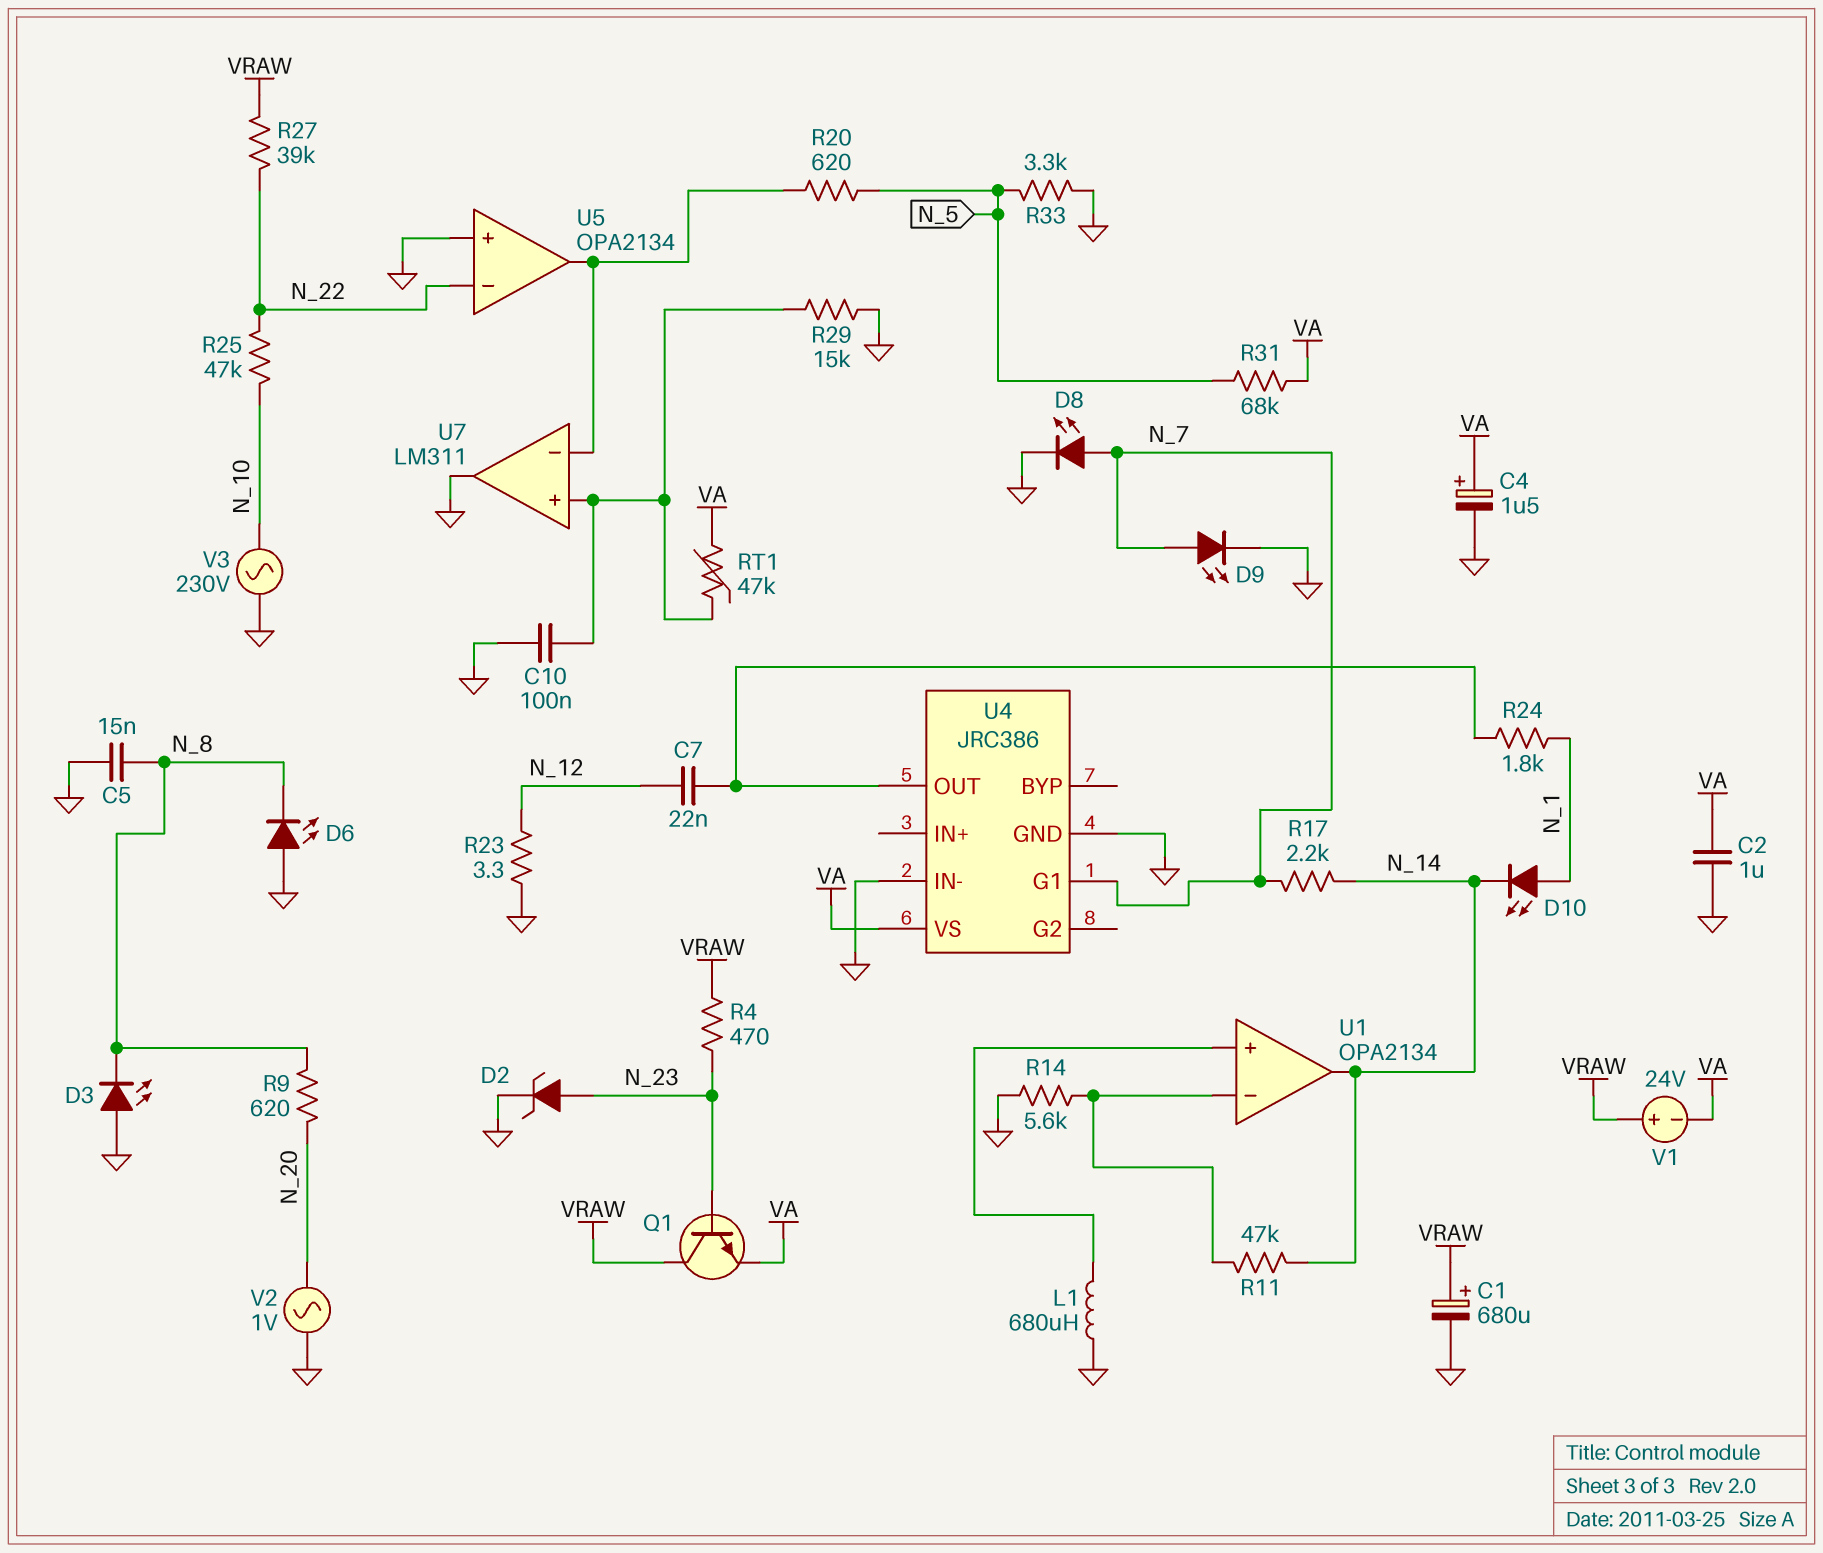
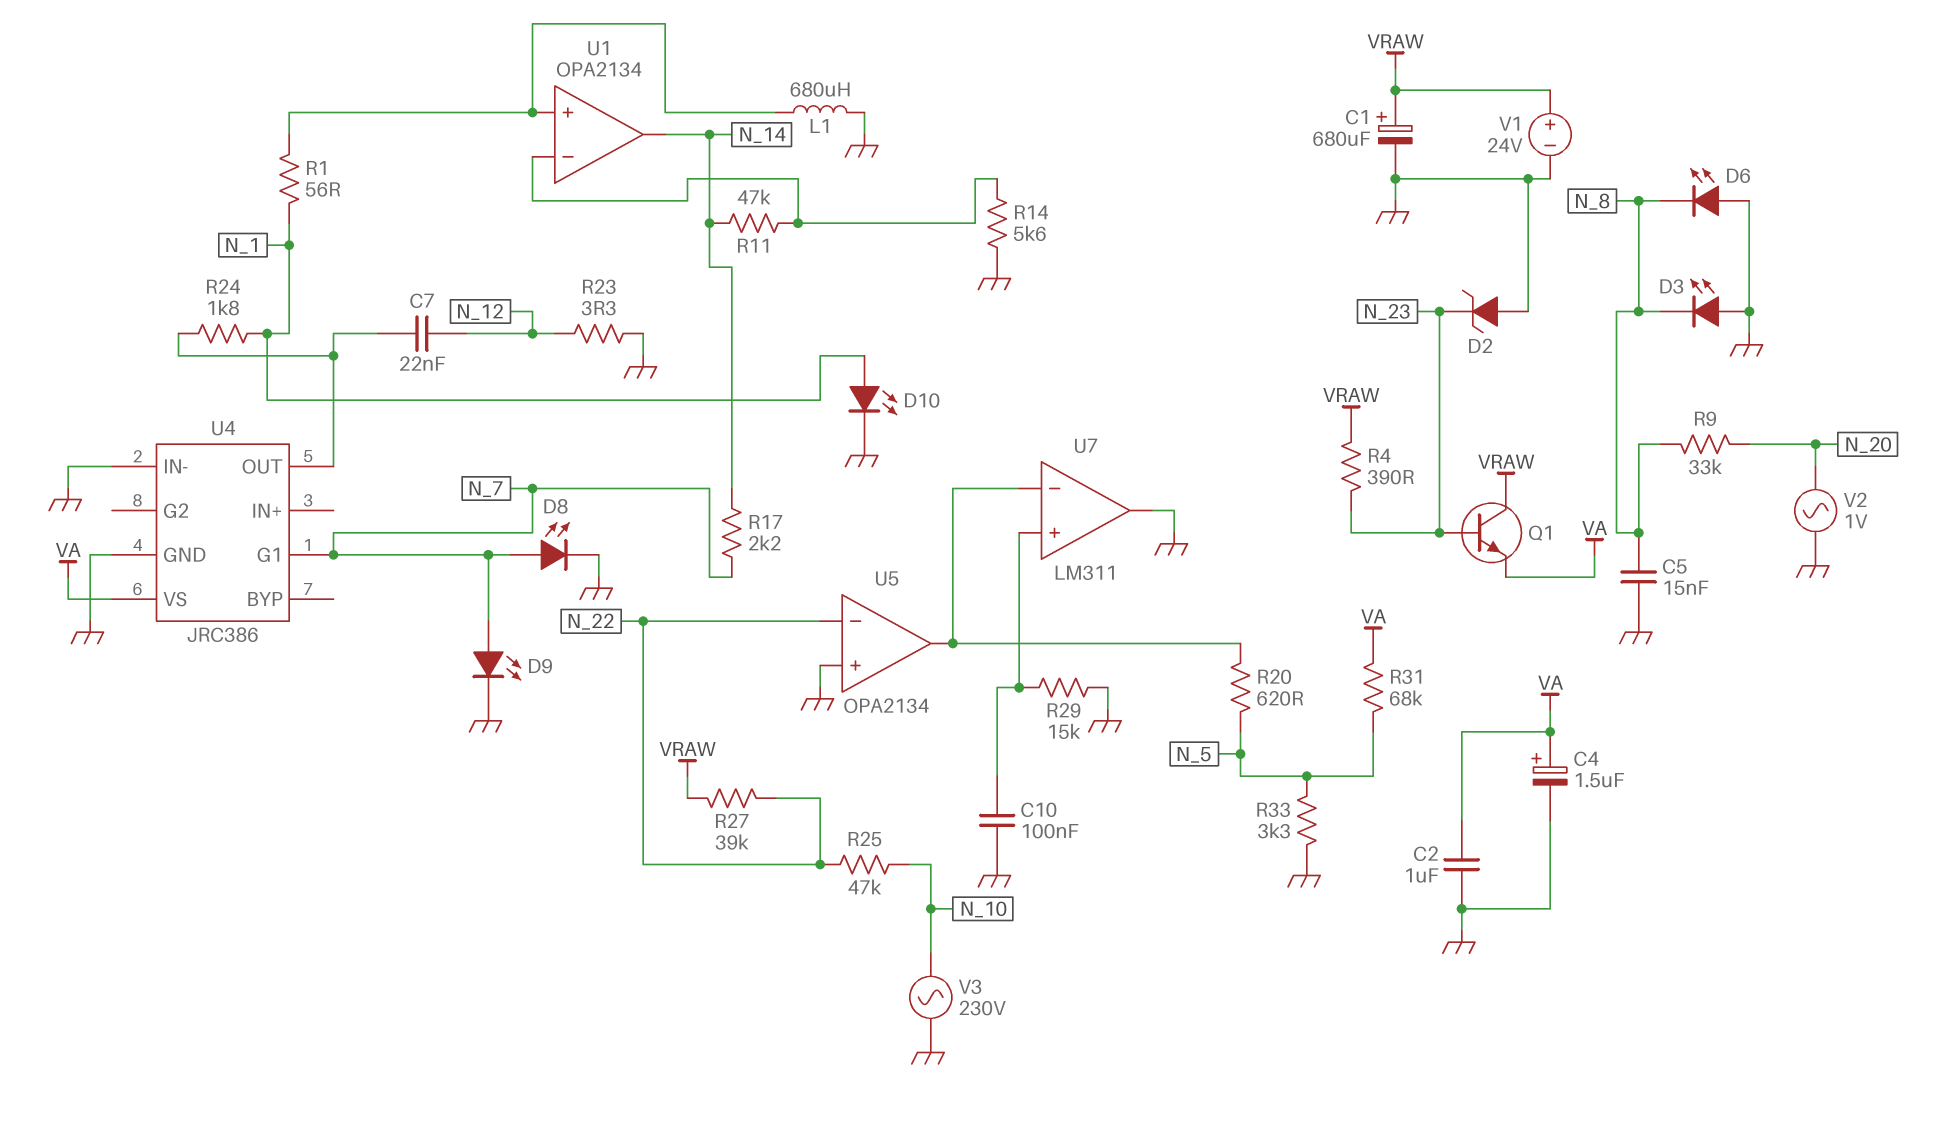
D2: zener (A N_23, K GND) -> zener (A GND, K N_23)
D10: LED (A N_1, K N_14) -> LED (A N_1, K GND)
R1: none -> 56 (N_1, U1/in+)
R4: 470 (N_23, VRAW) -> 390 (N_23, VRAW)
R9: 620 (N_8, N_20) -> 33k (N_8, N_20)
RT1: 47k (U7/in+, VA) -> none
V1: 24V (plus VRAW, minus VA) -> 24V (plus VRAW, minus GND)

